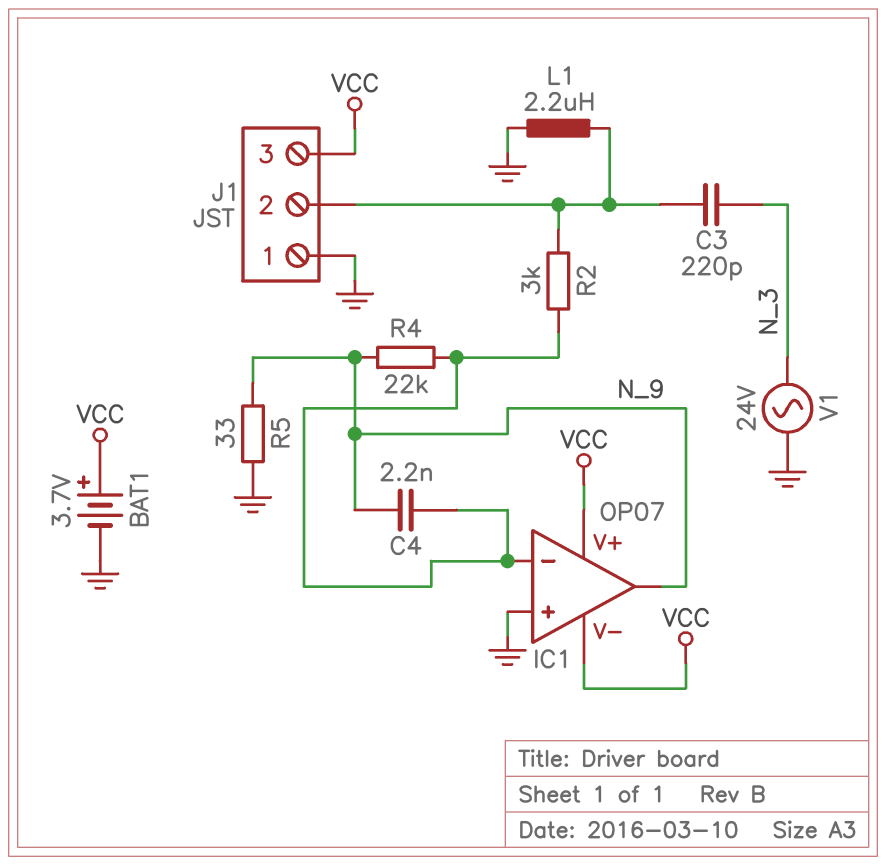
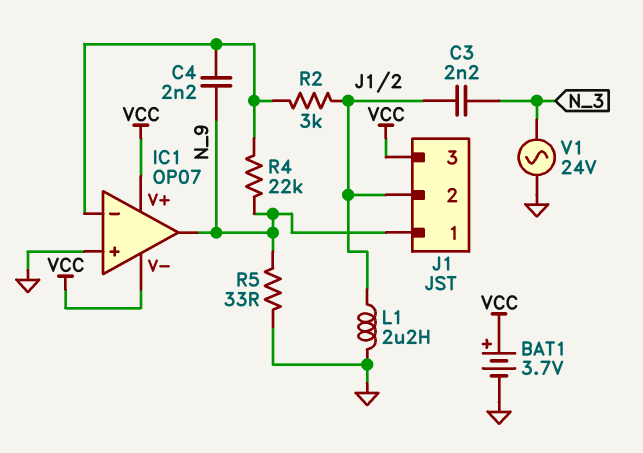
C3: 220pF (J1/2, N_3) -> 2.2nF (J1/2, N_3)
J1 pin 1: GND -> N_9

